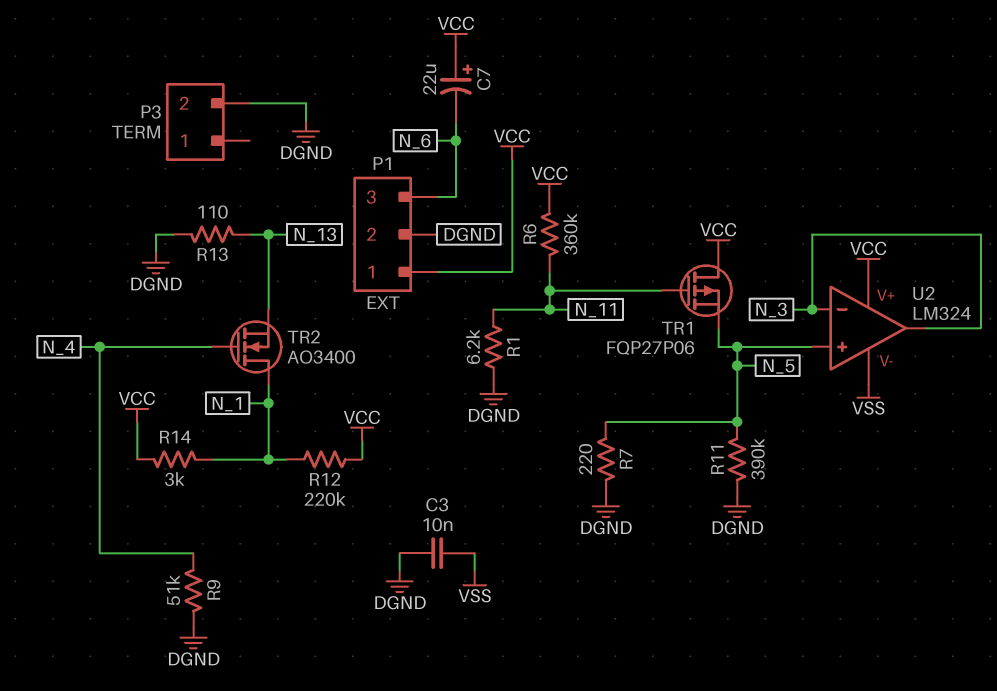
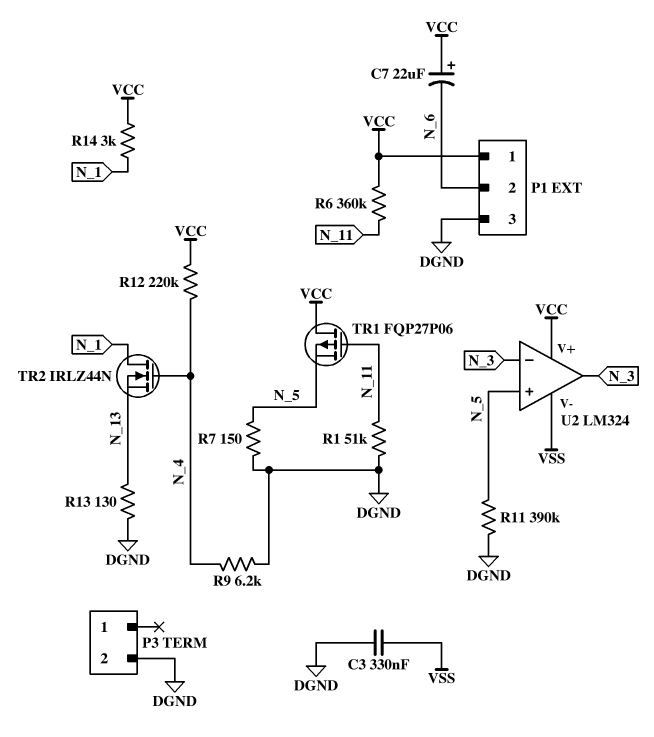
C3: 10nF (DGND, VSS) -> 330nF (DGND, VSS)
P1 pin 2: DGND -> N_6
P1 pin 3: N_6 -> DGND
R1: 6.2k (DGND, N_11) -> 51k (DGND, N_11)
R7: 220 (DGND, N_5) -> 150 (DGND, N_5)
R9: 51k (DGND, N_4) -> 6.2k (DGND, N_4)
R12: 220k (N_1, VCC) -> 220k (N_4, VCC)
R13: 110 (DGND, N_13) -> 130 (DGND, N_13)
TR2: NMOS AO3400 (G N_4, D N_1, S N_13) -> NMOS IRLZ44N (G N_4, D N_1, S N_13)

